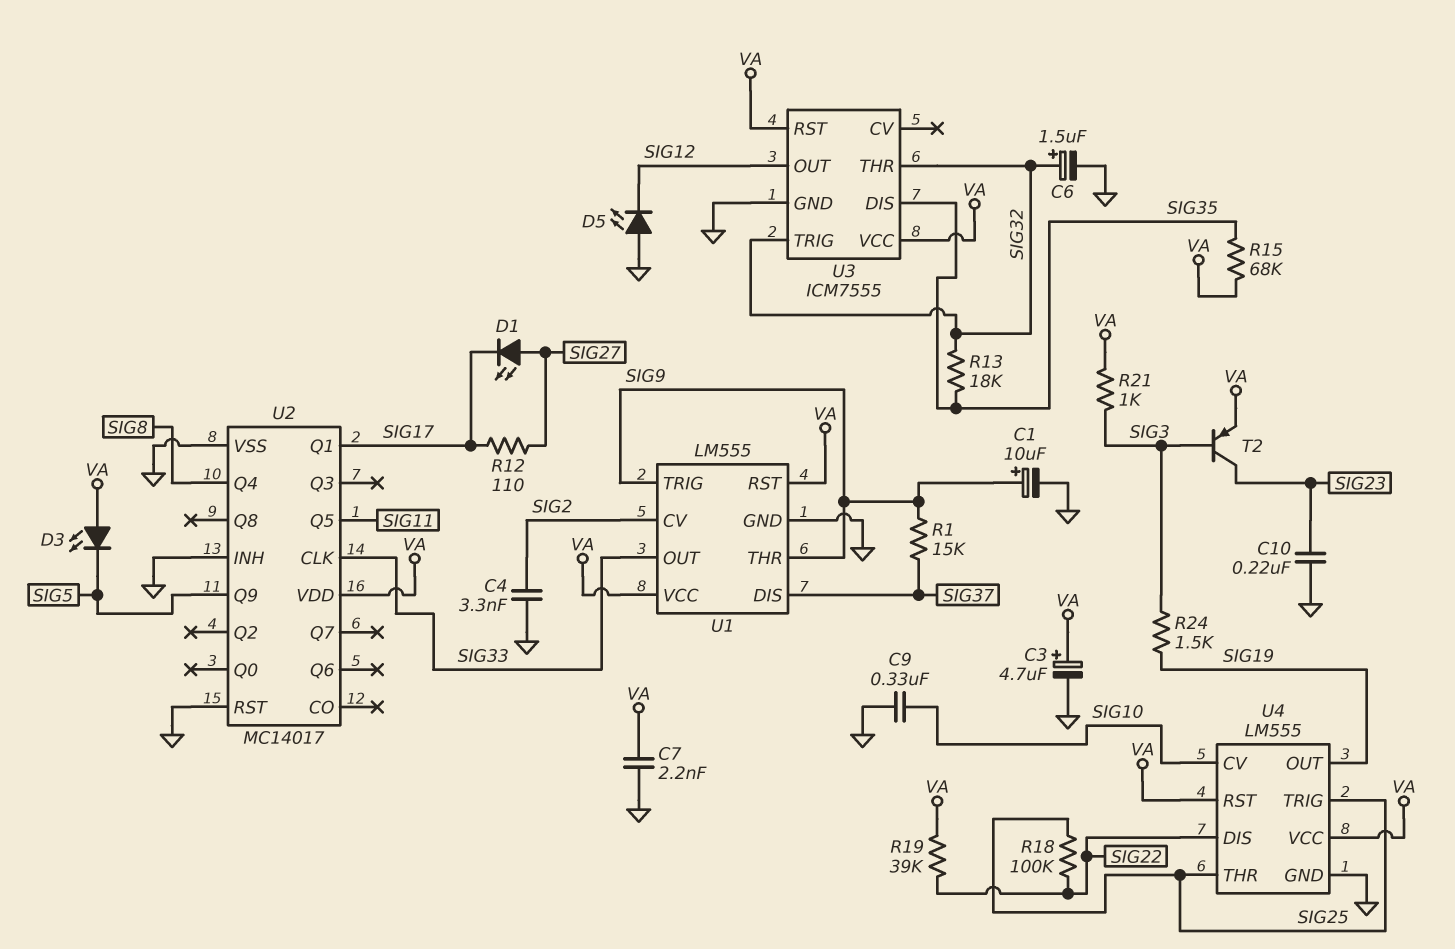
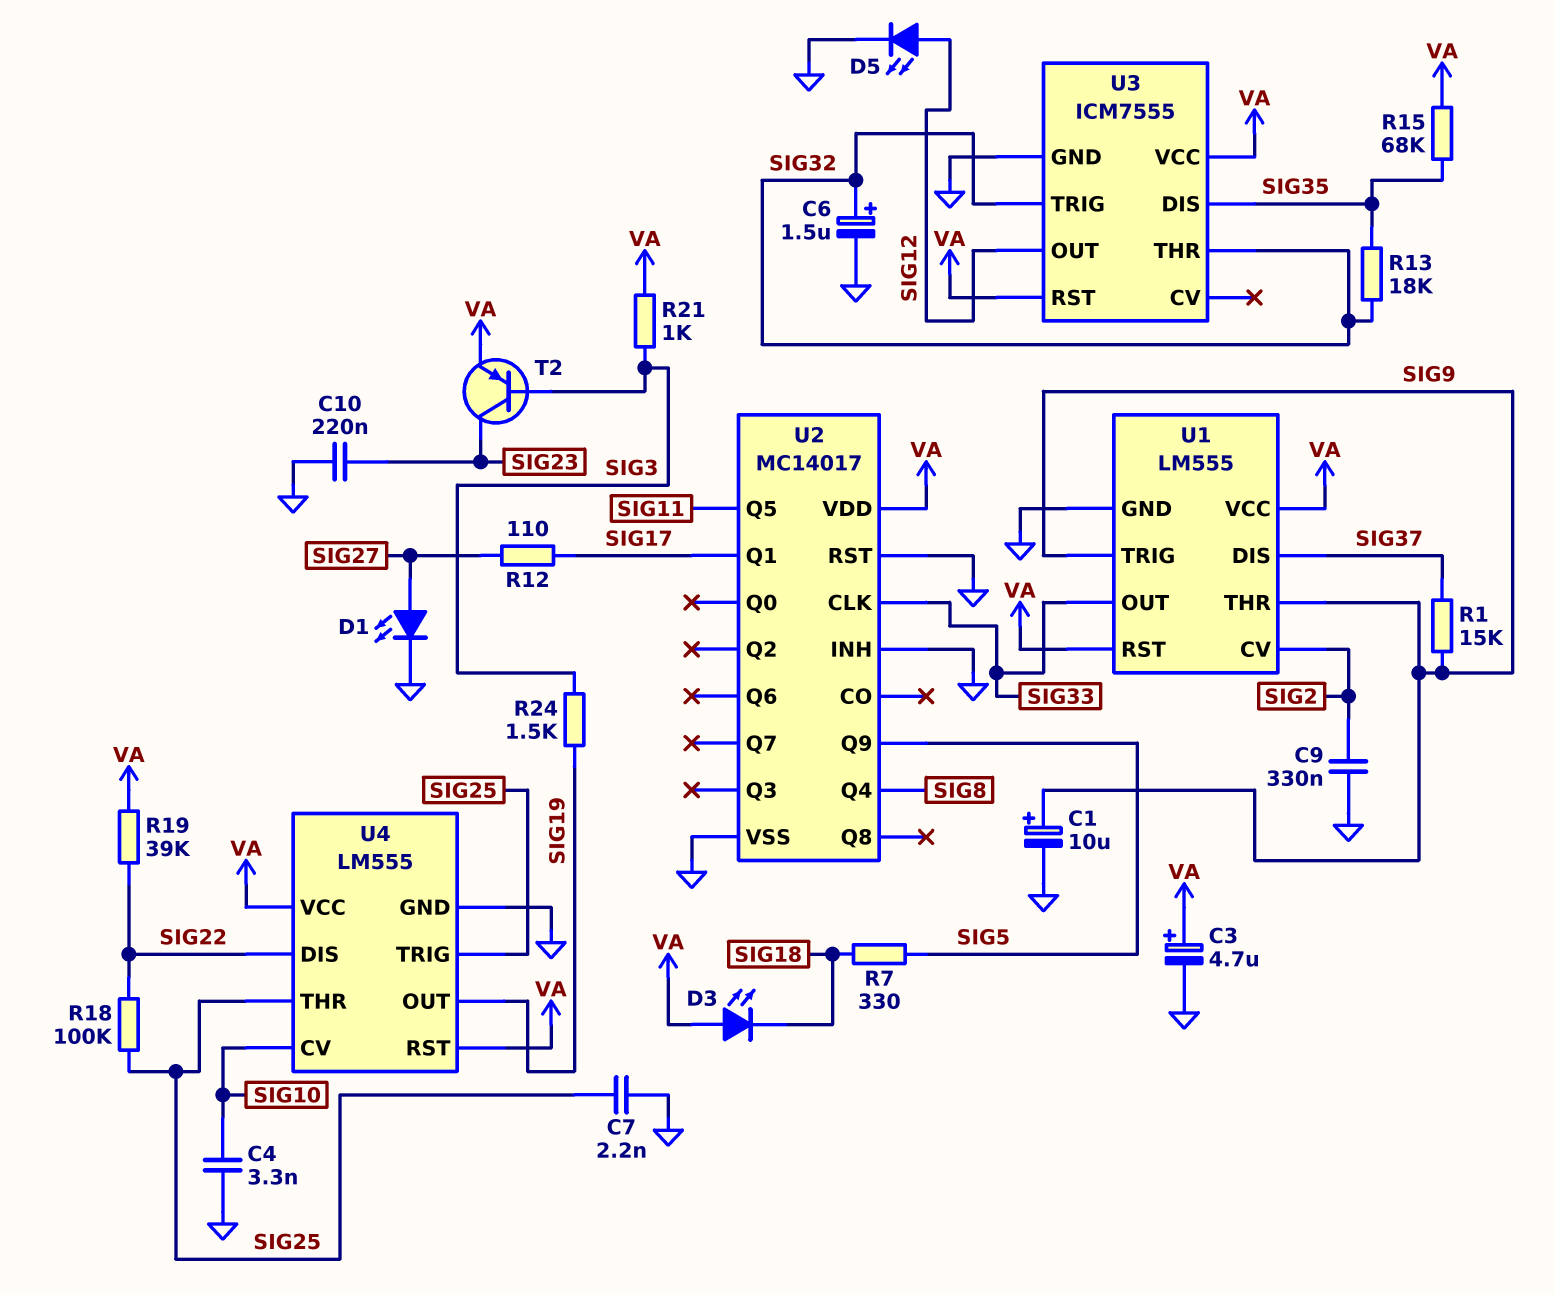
C4: 3.3nF (GND, SIG2) -> 3.3nF (GND, SIG10)
C7: 2.2nF (GND, VA) -> 2.2nF (GND, SIG25)
C9: 330nF (GND, SIG10) -> 330nF (GND, SIG2)
D1: LED (A SIG27, K SIG17) -> LED (A SIG27, K GND)
D3: LED (A VA, K SIG5) -> LED (A VA, K SIG18)
D5: LED (A GND, K SIG12) -> LED (A SIG12, K GND)
R7: none -> 330 (SIG5, SIG18)

